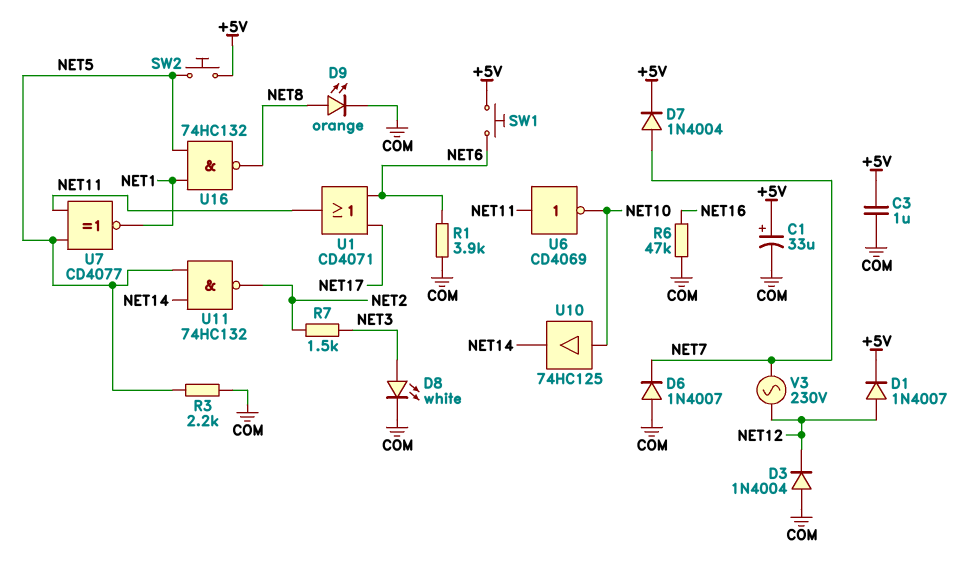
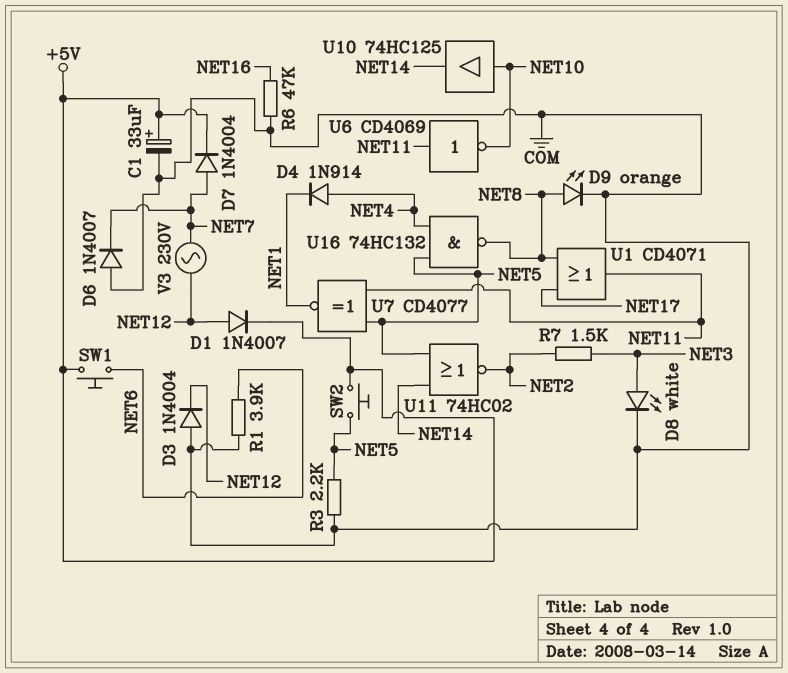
C3: 1uF (+5V, COM) -> none
D4: none -> diode 1N914 (A NET4, K NET1)
U1: OR CD4071 (in NET6, in NET17, out NET11) -> OR CD4071 (in NET8, in NET17, out NET11)
U11: NAND 74HC132 (in NET5, in NET14, out NET2) -> NOR 74HC02 (in NET5, in NET14, out NET2)
U16: NAND 74HC132 (in NET1, in NET5, out NET8) -> NAND 74HC132 (in NET4, in NET5, out NET8)

